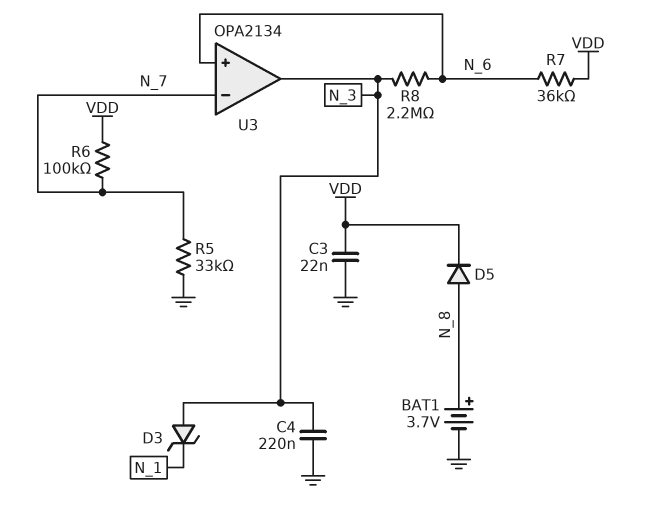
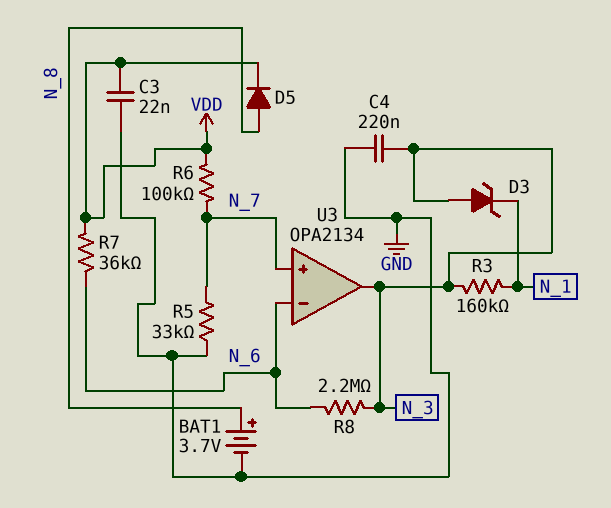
R3: none -> 160k (N_1, N_3)
U3 pin in+: N_6 -> N_7
U3 pin in-: N_7 -> N_6

